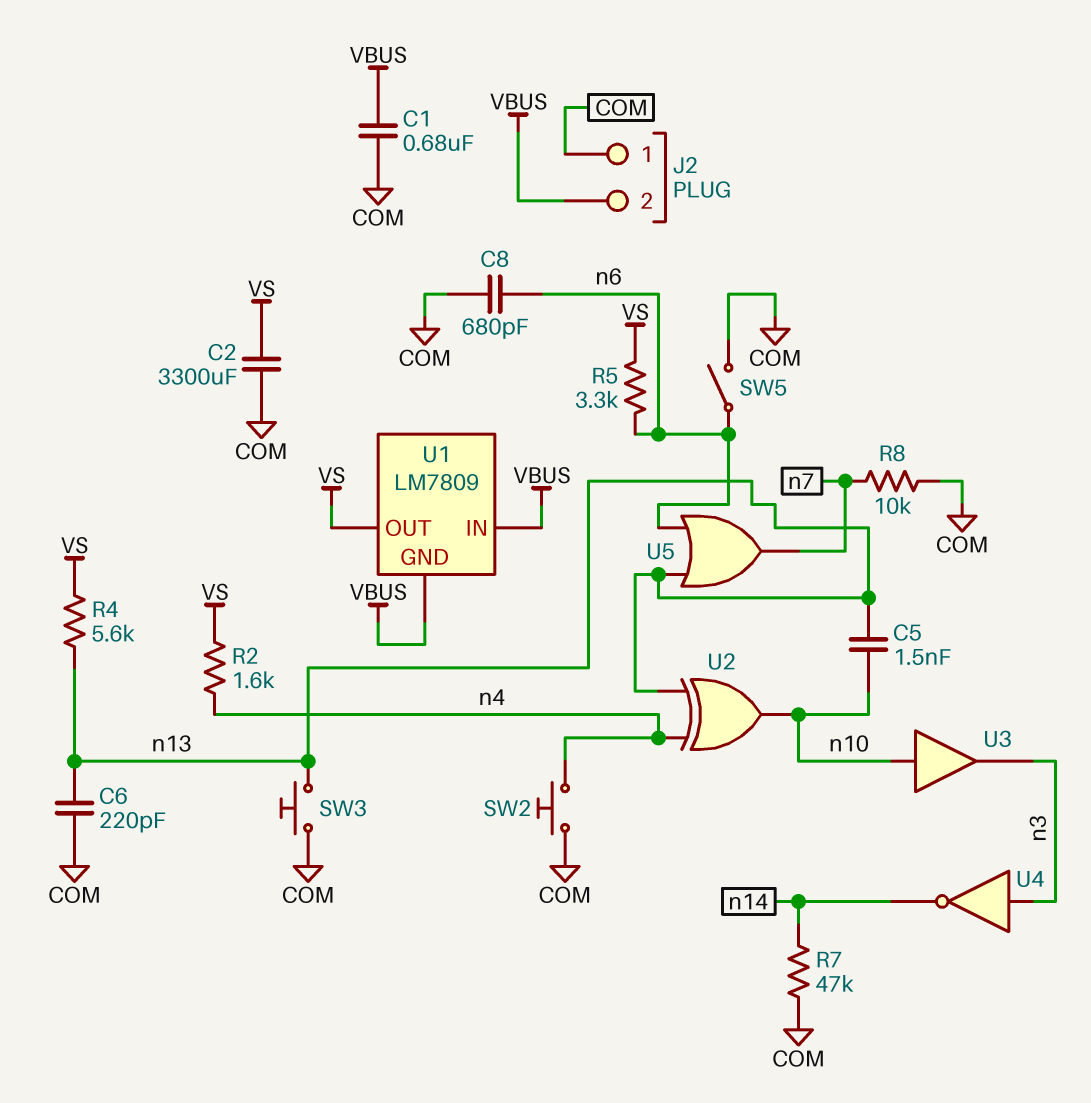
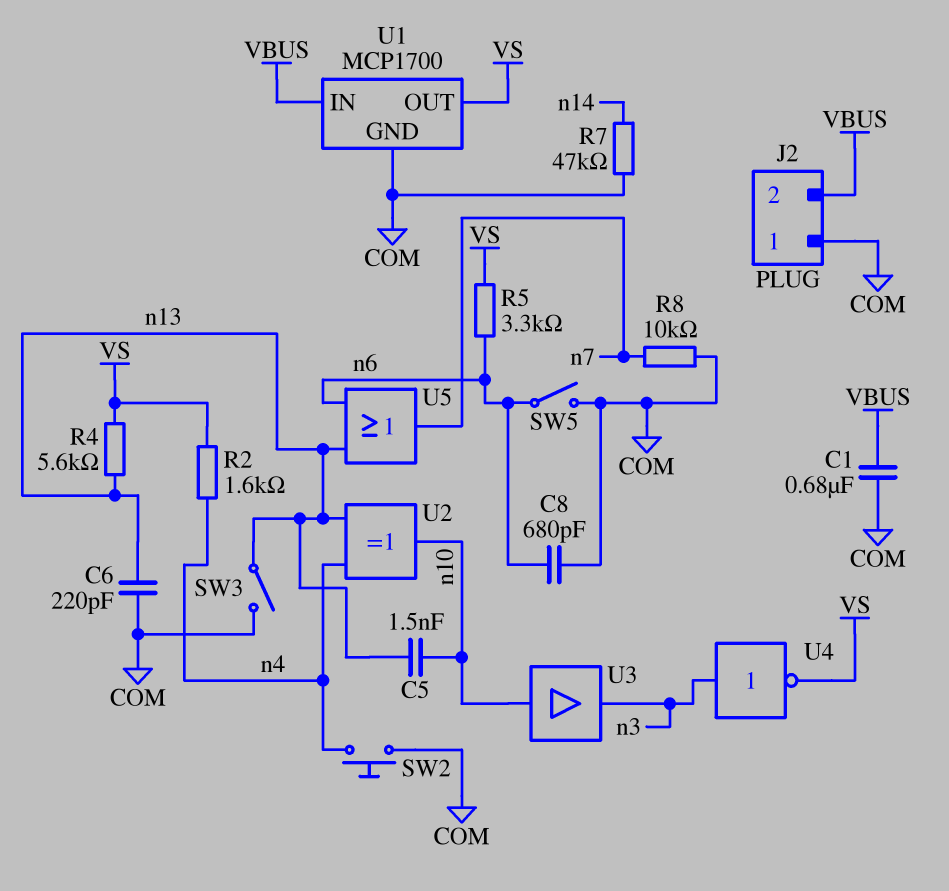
C2: 3300uF (COM, VS) -> none
SW3: button (COM, n13) -> switch (COM, n13)
U1: LM7809 -> MCP1700
U1 pin GND: VBUS -> COM
U4: NOT (in n3, out n14) -> NOT (in n3, out VS)

